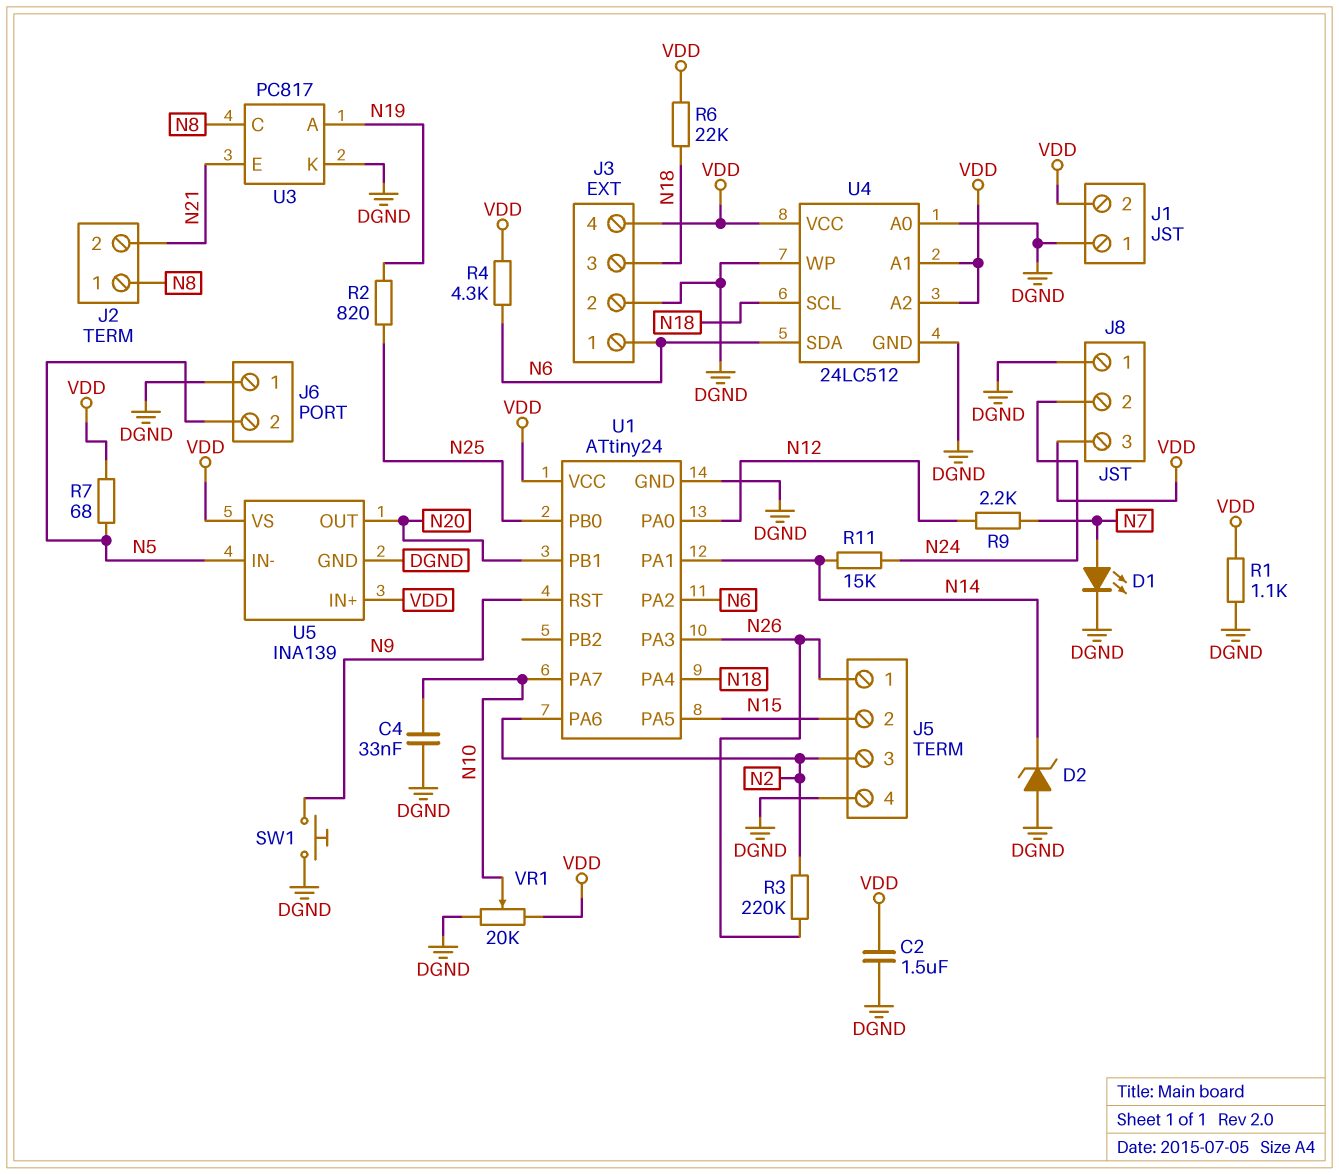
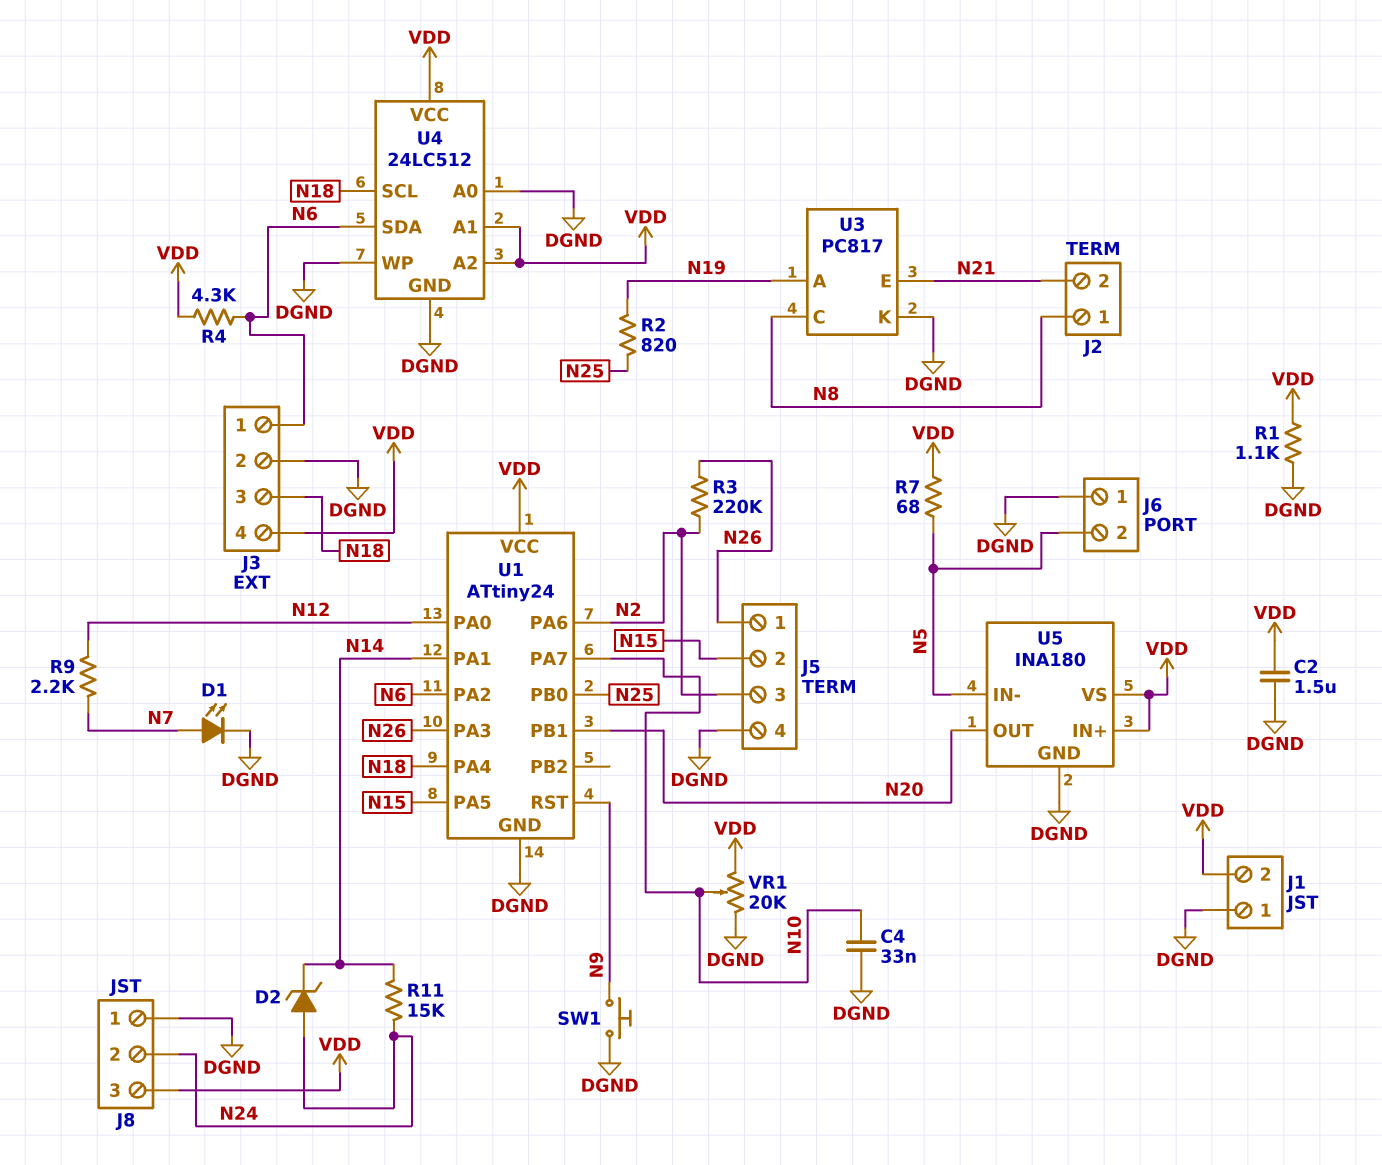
D2: zener (A DGND, K N14) -> zener (A N24, K N14)
R6: 22k (N18, VDD) -> none
U5: INA139 -> INA180

